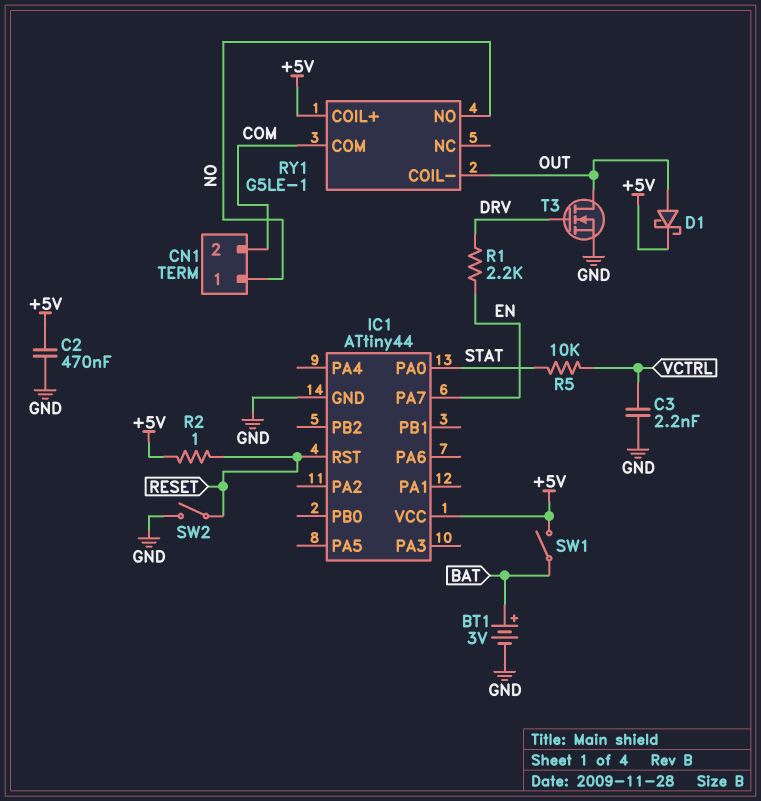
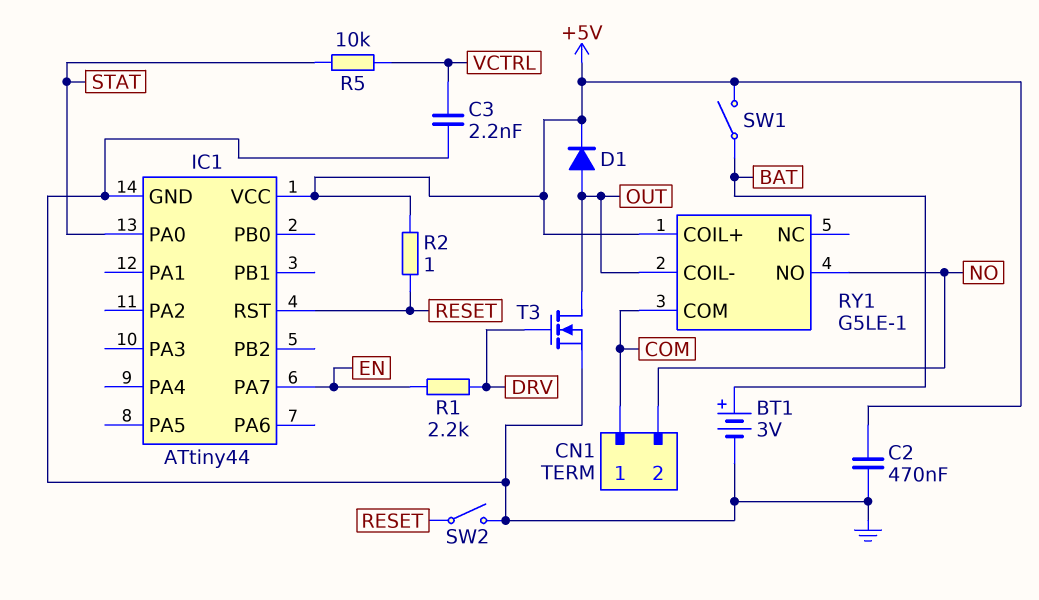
CN1 pin 1: NO -> COM
CN1 pin 2: COM -> NO
D1: schottky (A OUT, K +5V) -> diode (A OUT, K +5V)

